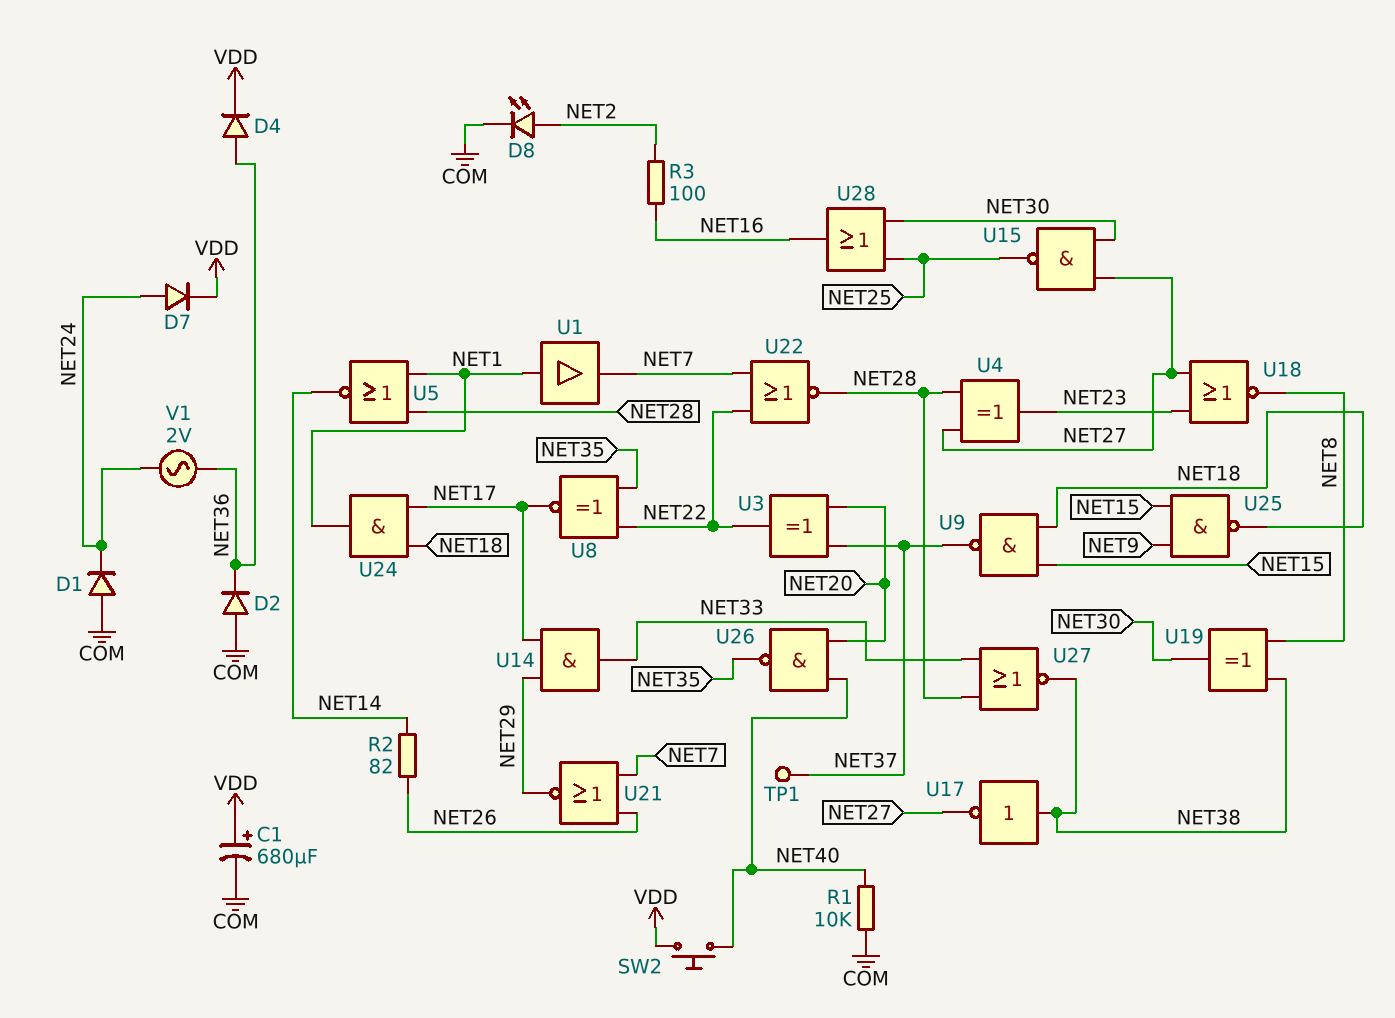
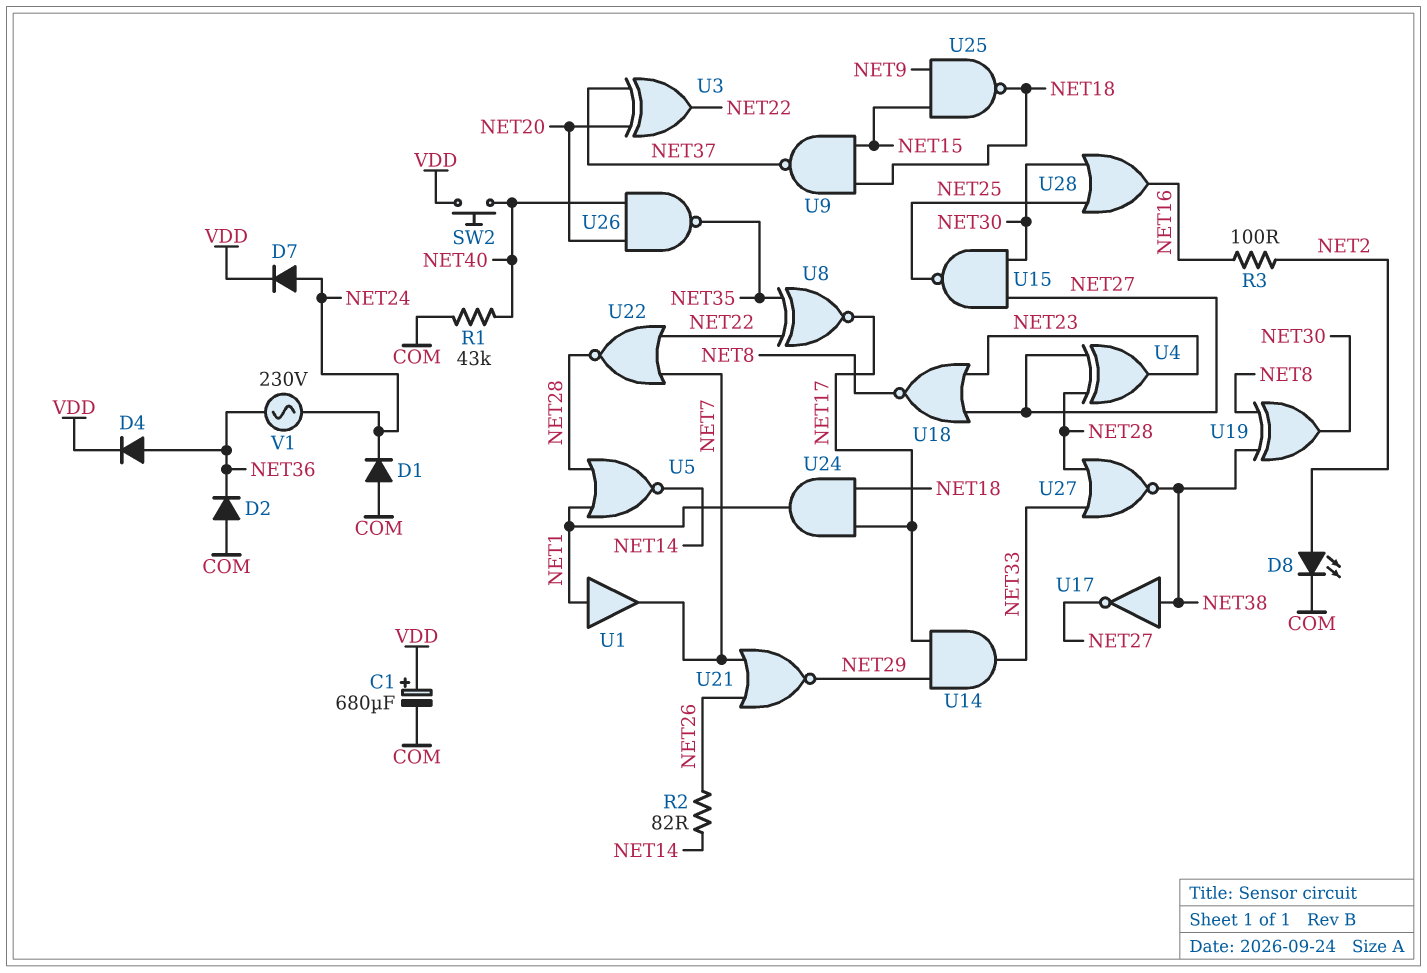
R1: 10k (COM, NET40) -> 43k (COM, NET40)
TP1: test point (NET37) -> none
V1: AC 2V (NET24, NET36) -> AC 230V (NET24, NET36)

